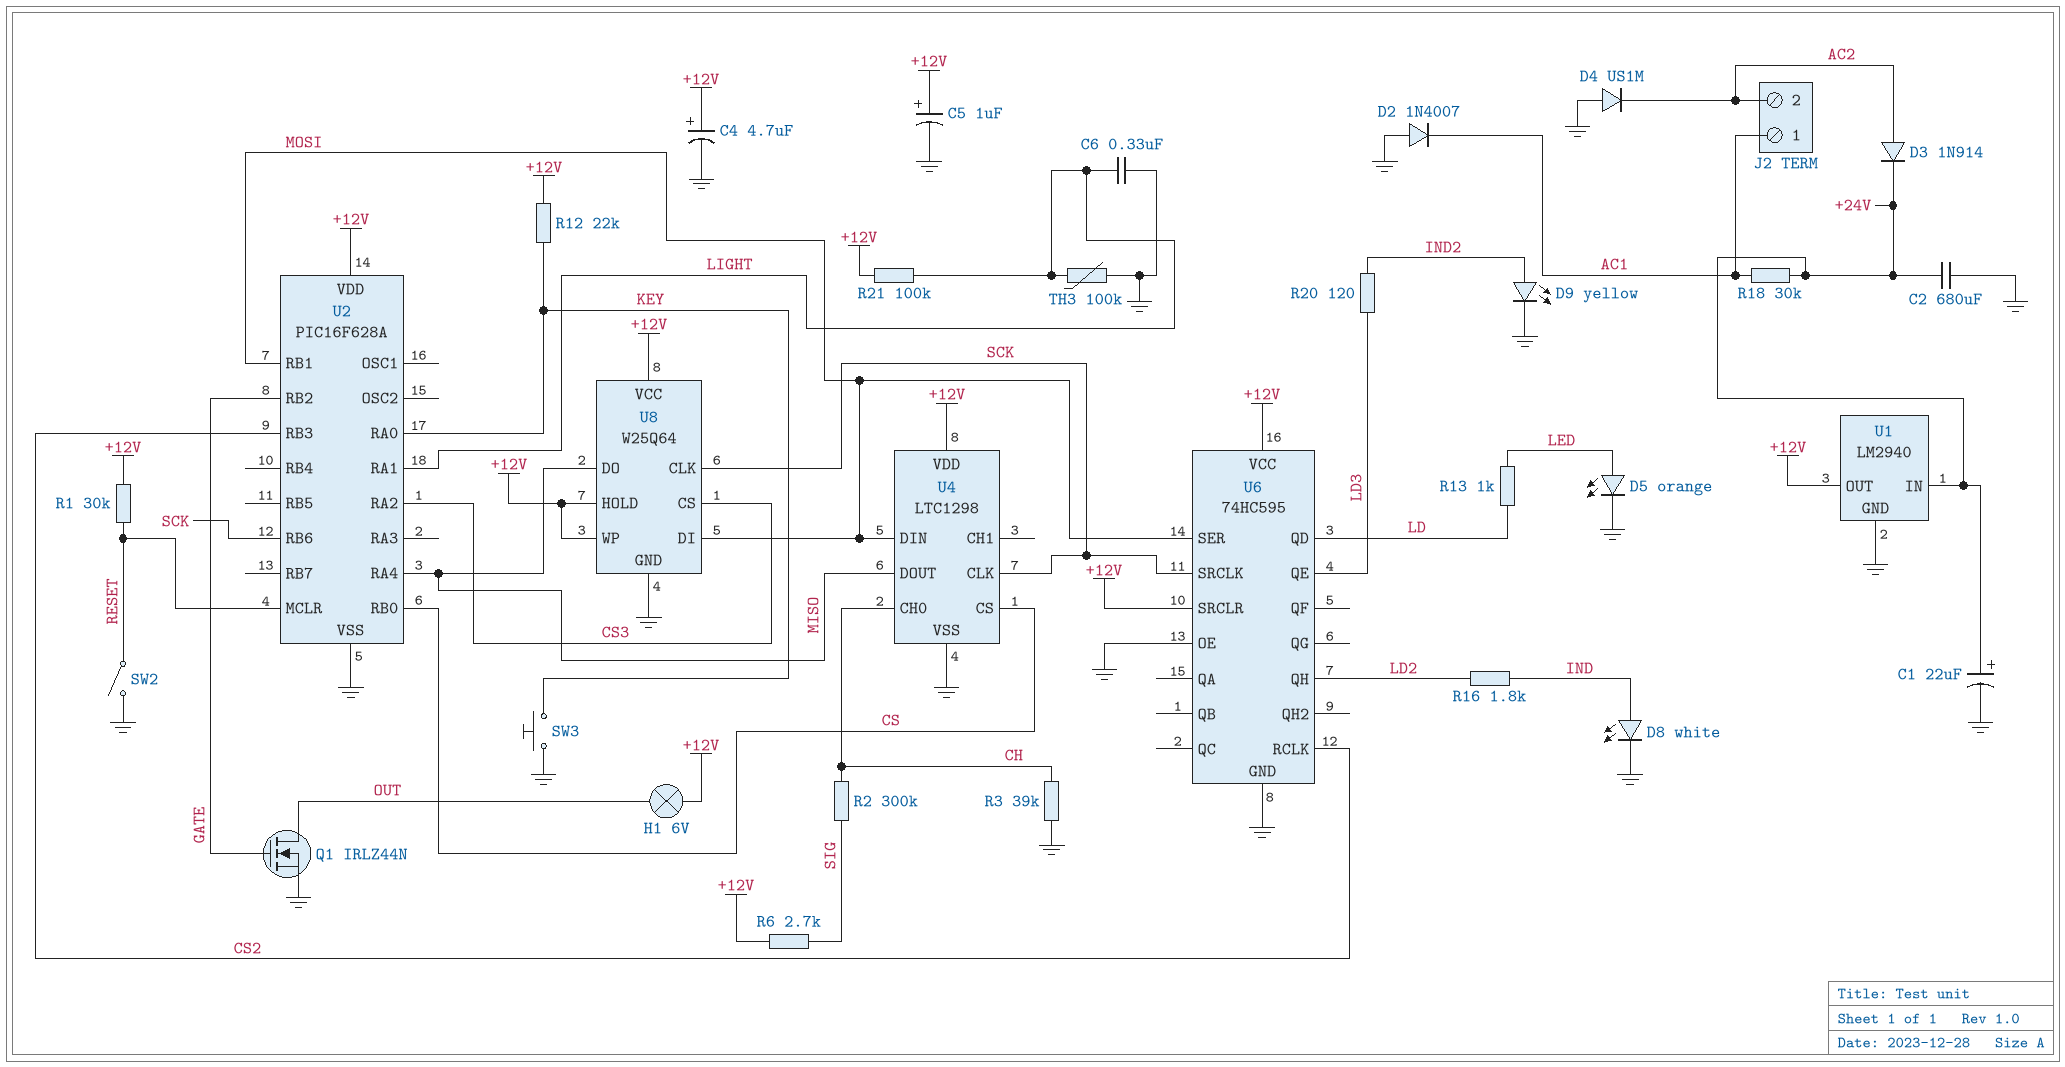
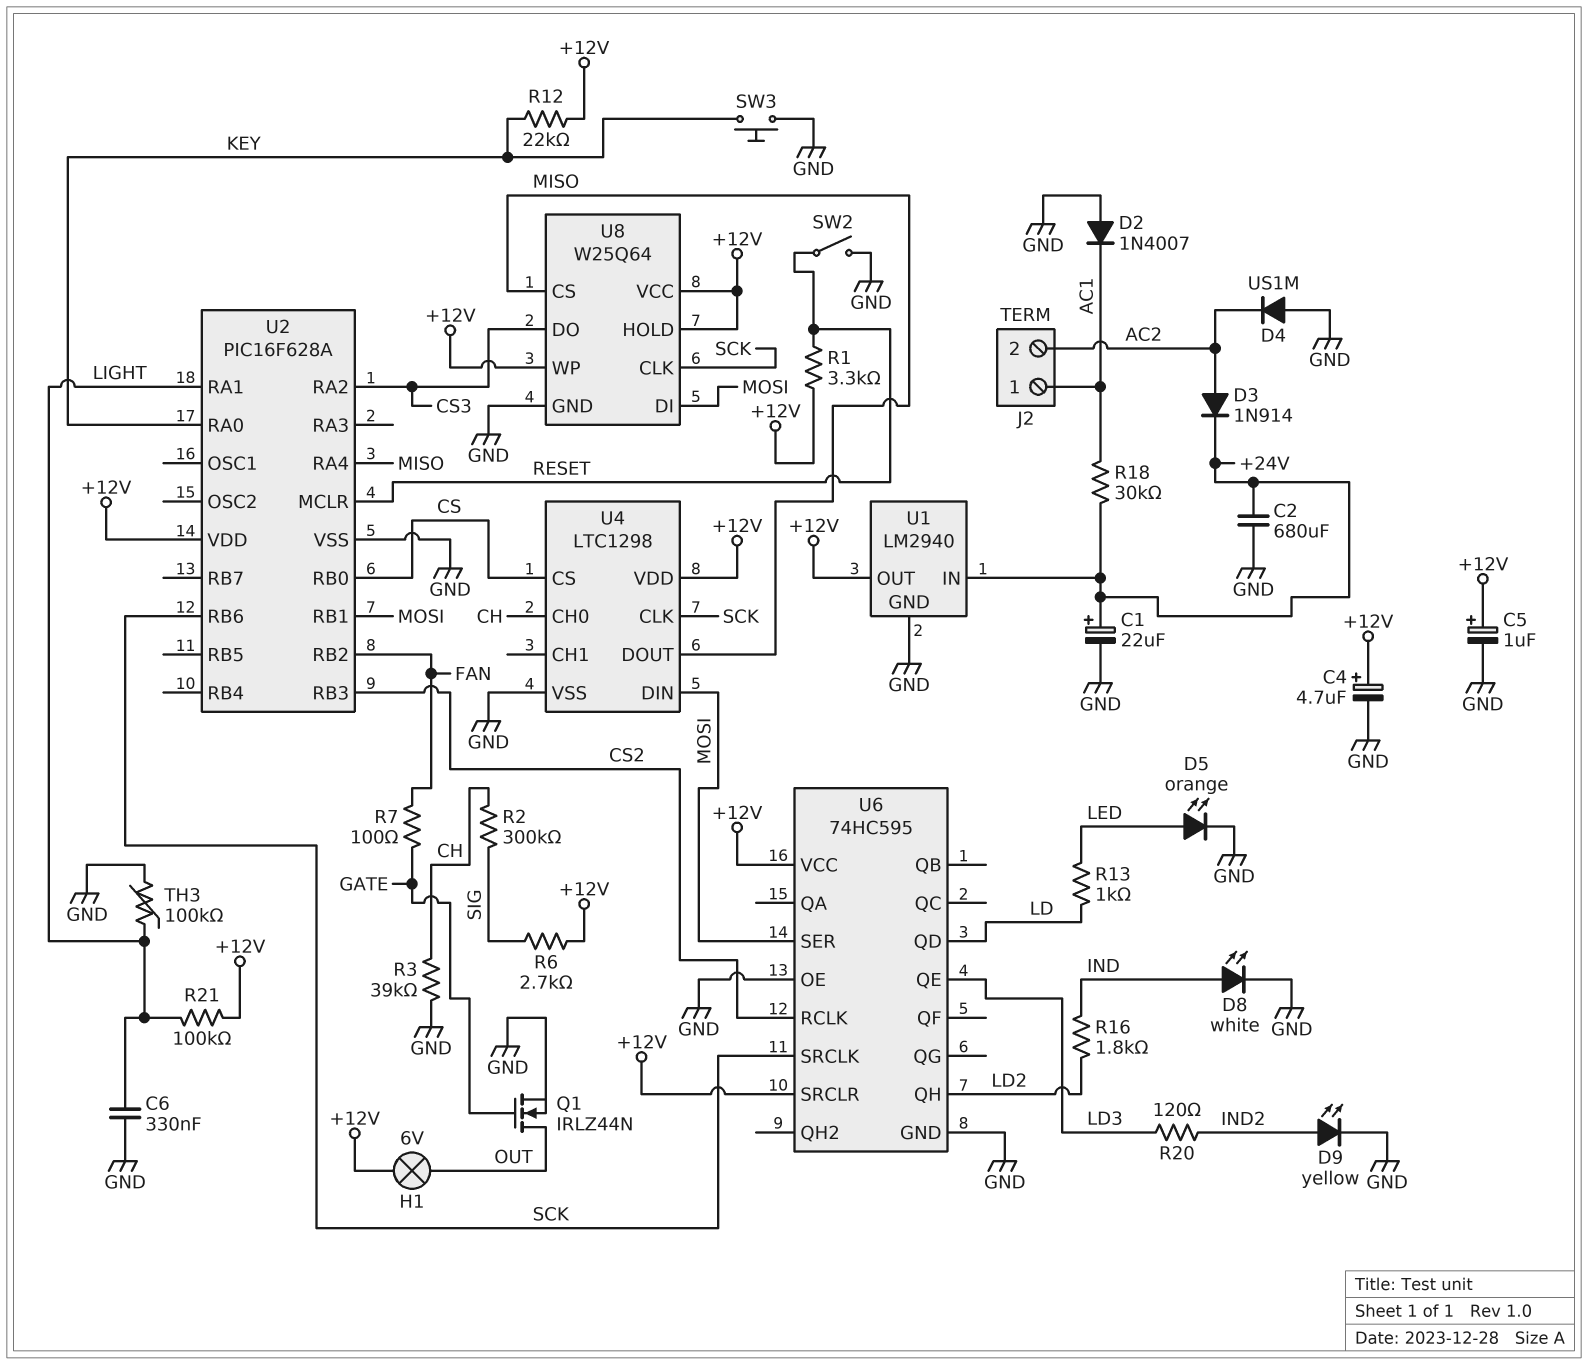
R1: 30k (+12V, RESET) -> 3.3k (+12V, RESET)
R7: none -> 100 (FAN, GATE)
U2 pin RB2: GATE -> FAN
U8 pin CS: CS3 -> MISO
U8 pin DO: MISO -> CS3

